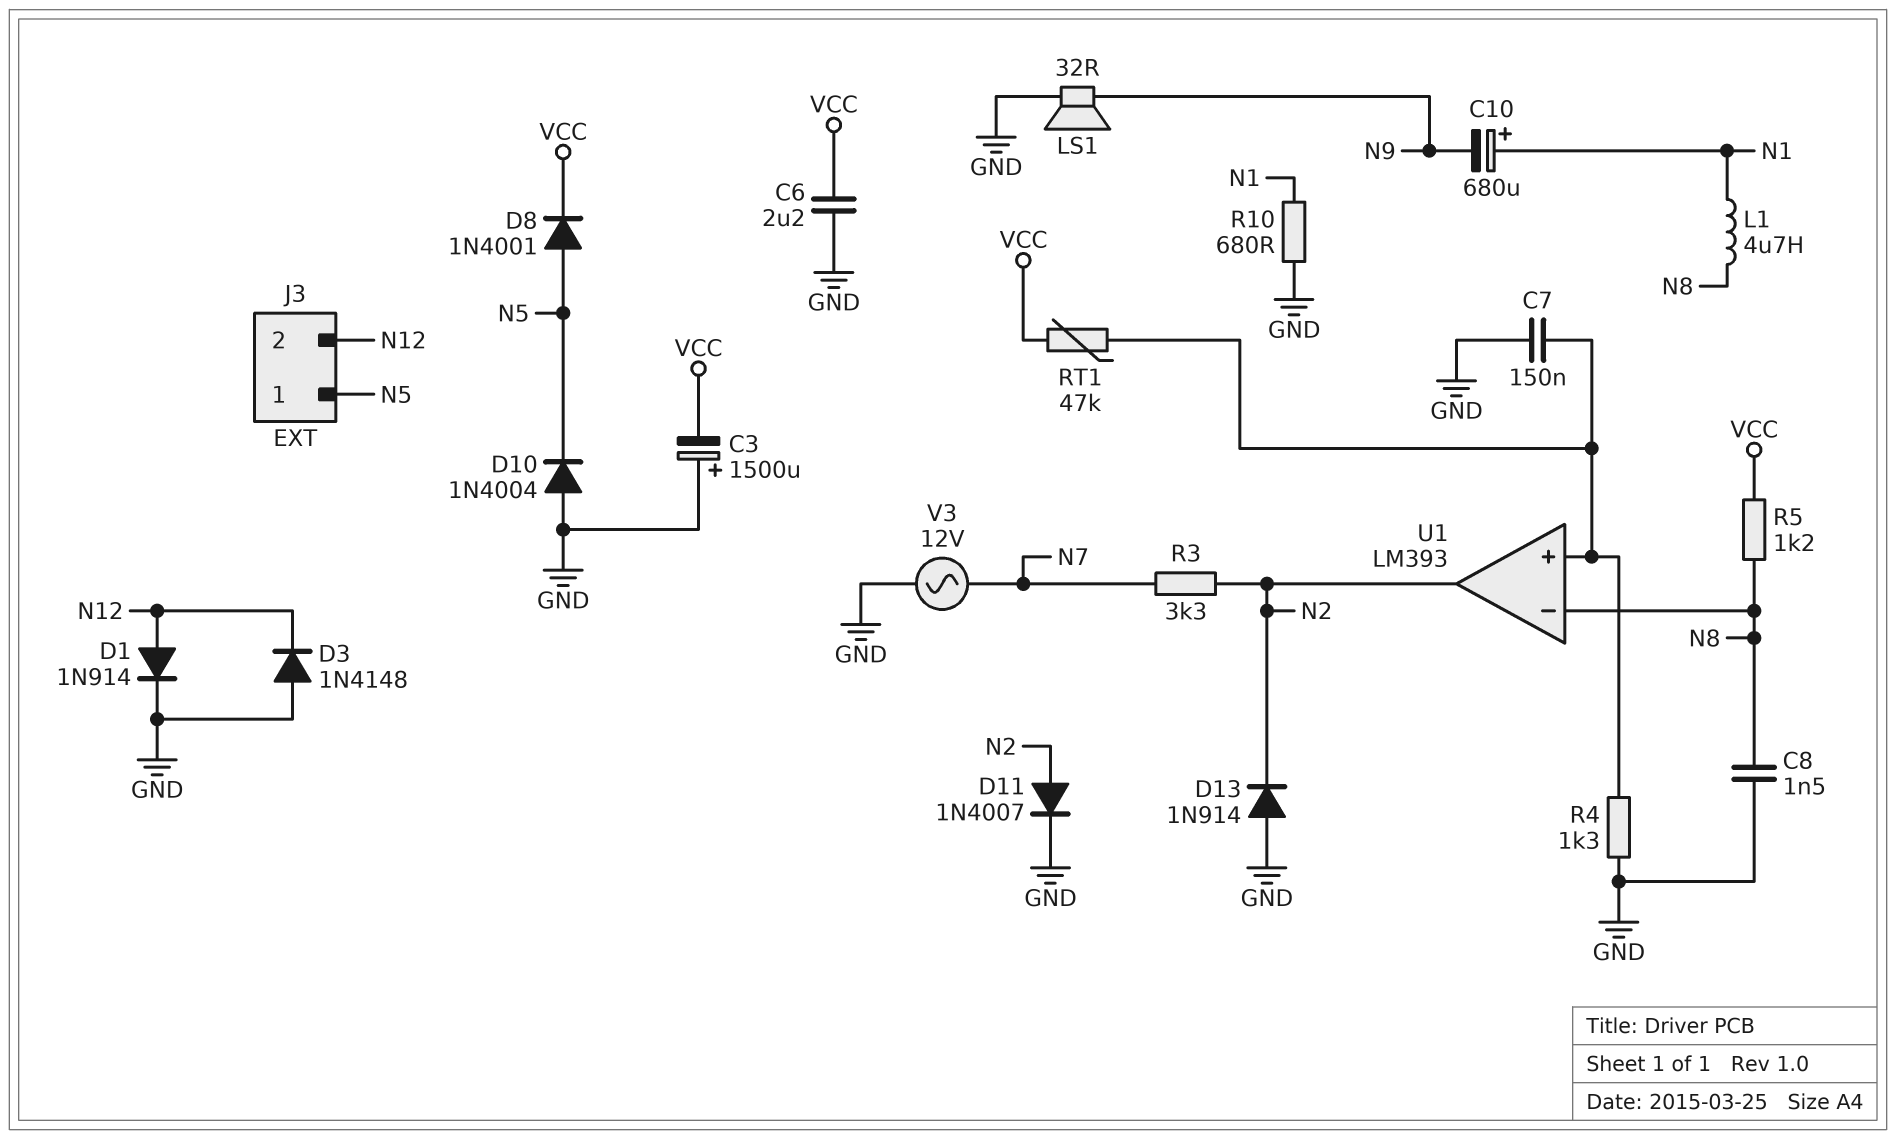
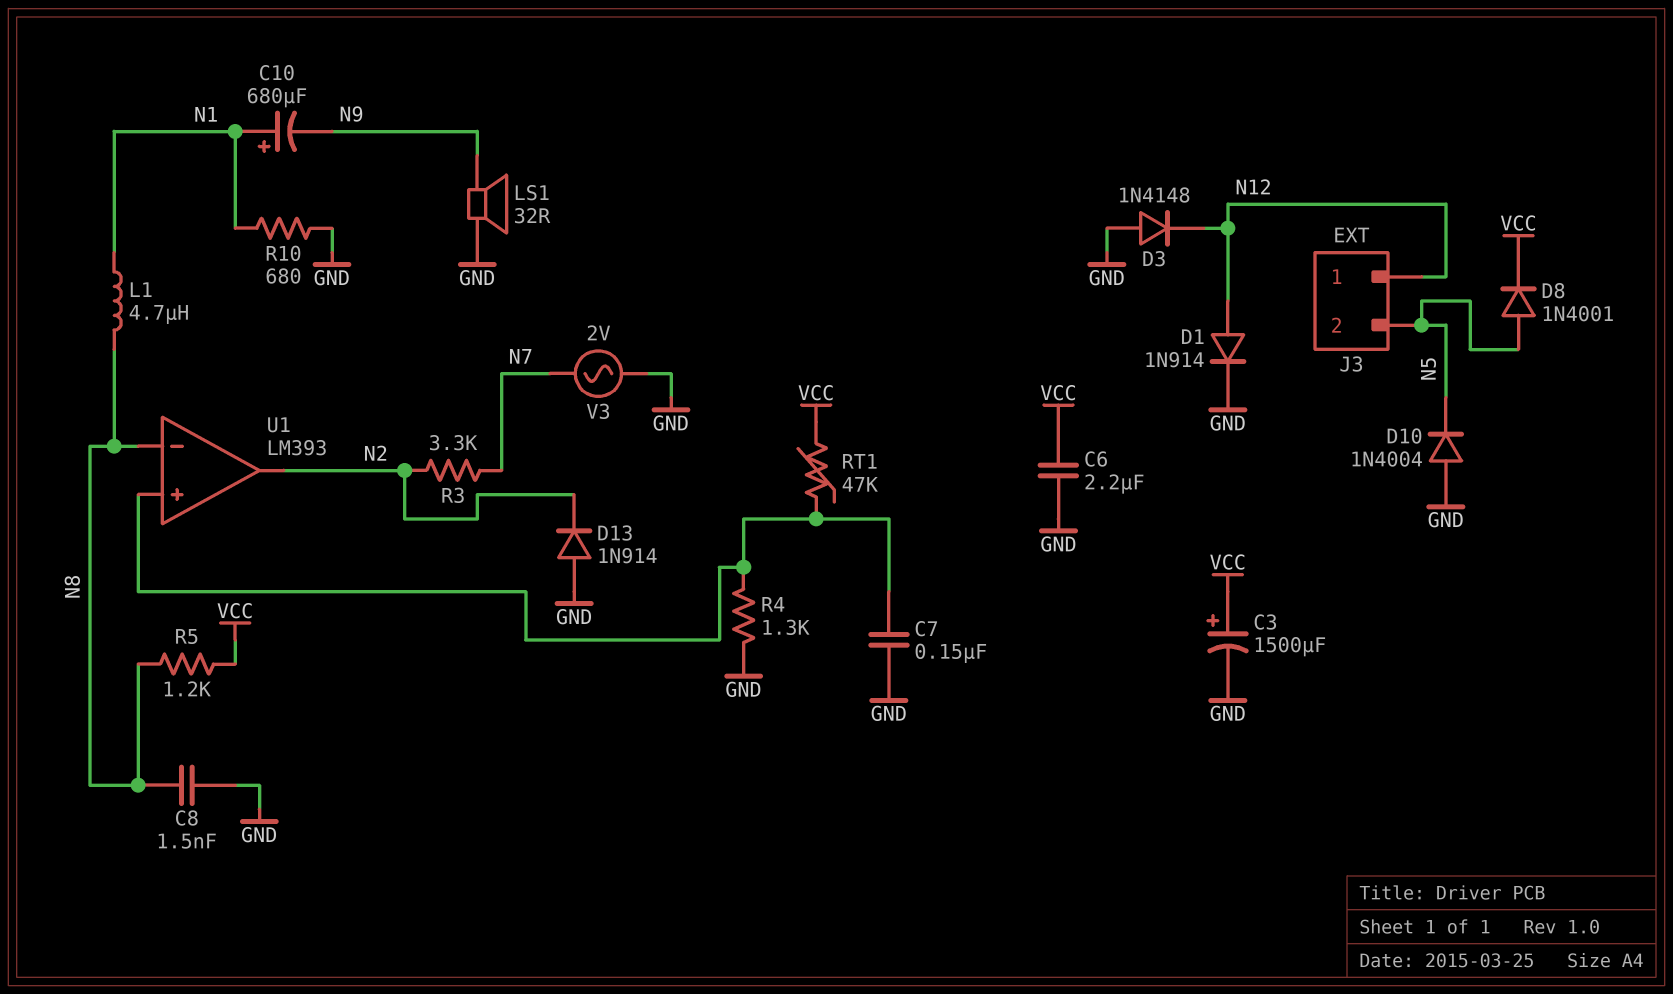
C3: 1500uF (plus GND, minus VCC) -> 1500uF (plus VCC, minus GND)
D11: diode 1N4007 (A N2, K GND) -> none
J3 pin 1: N5 -> N12
J3 pin 2: N12 -> N5
V3: AC 12V (GND, N7) -> AC 2V (GND, N7)

